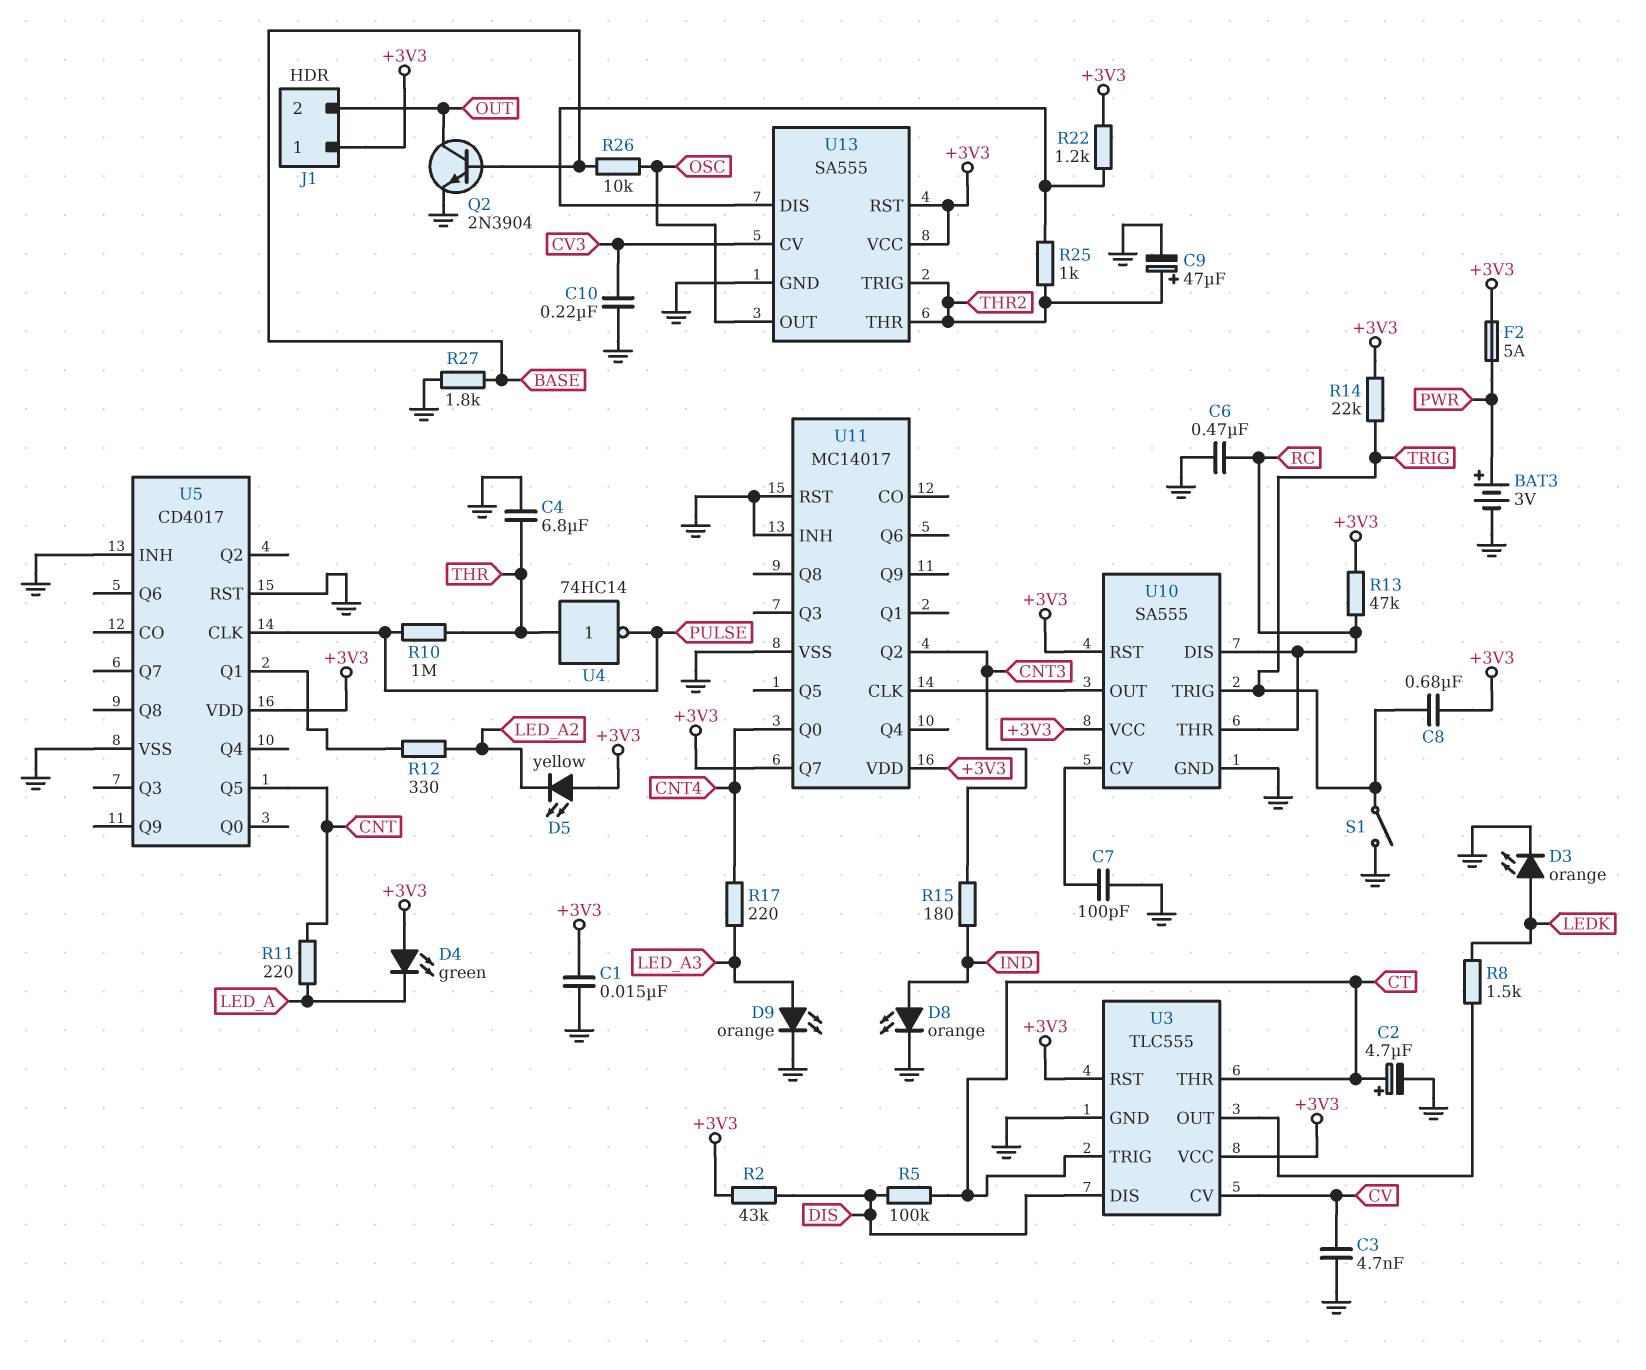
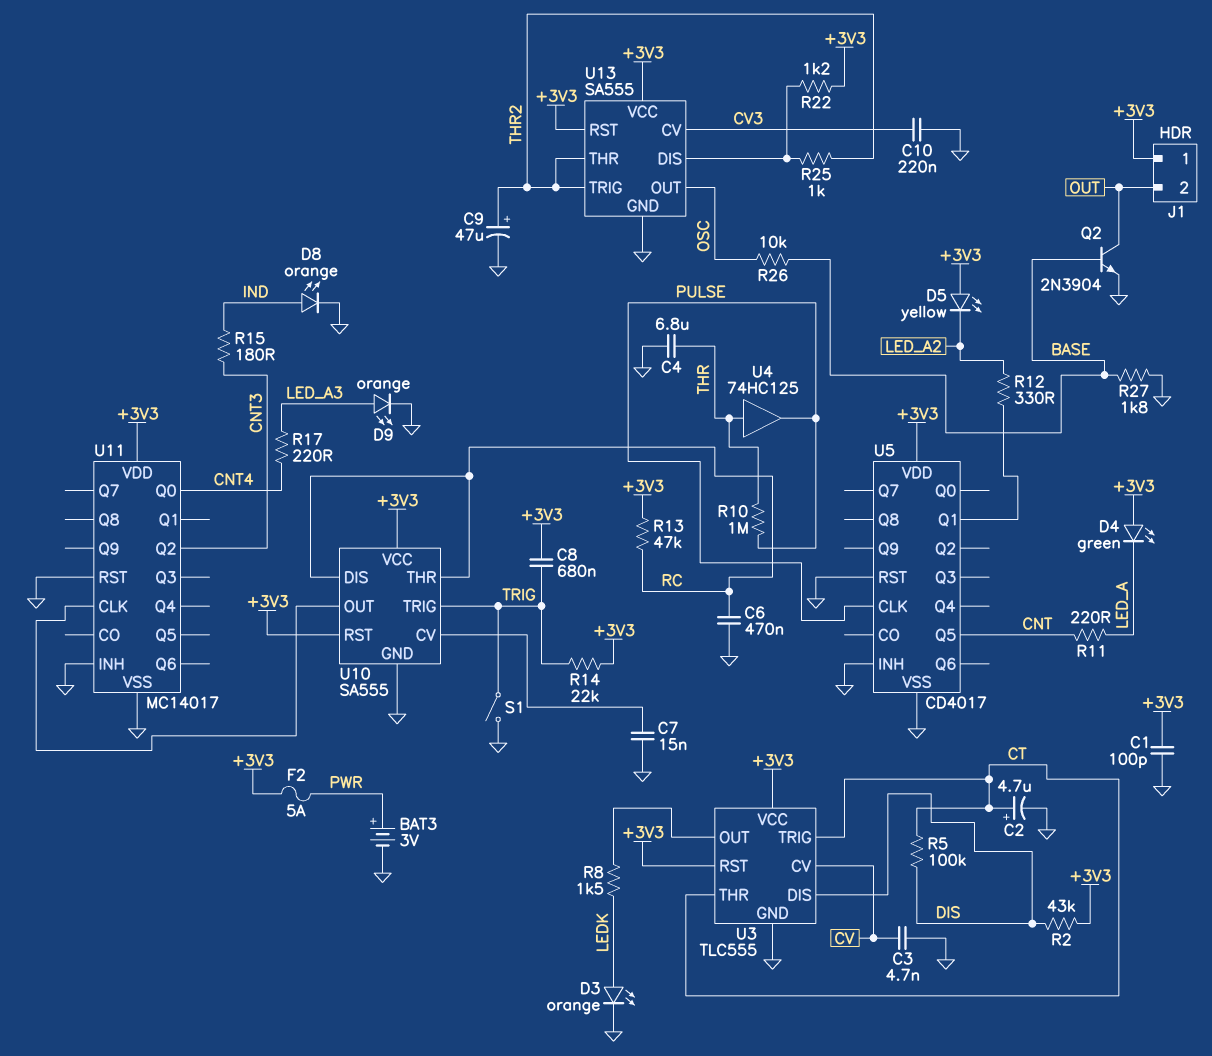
C1: 15nF (+3V3, GND) -> 100pF (+3V3, GND)
C7: 100pF (GND, U10/CV) -> 15nF (GND, U10/CV)
U4: NOT 74HC14 (in THR, out PULSE) -> buffer 74HC125 (in THR, out PULSE)
U11 pin Q7: +3V3 -> none

